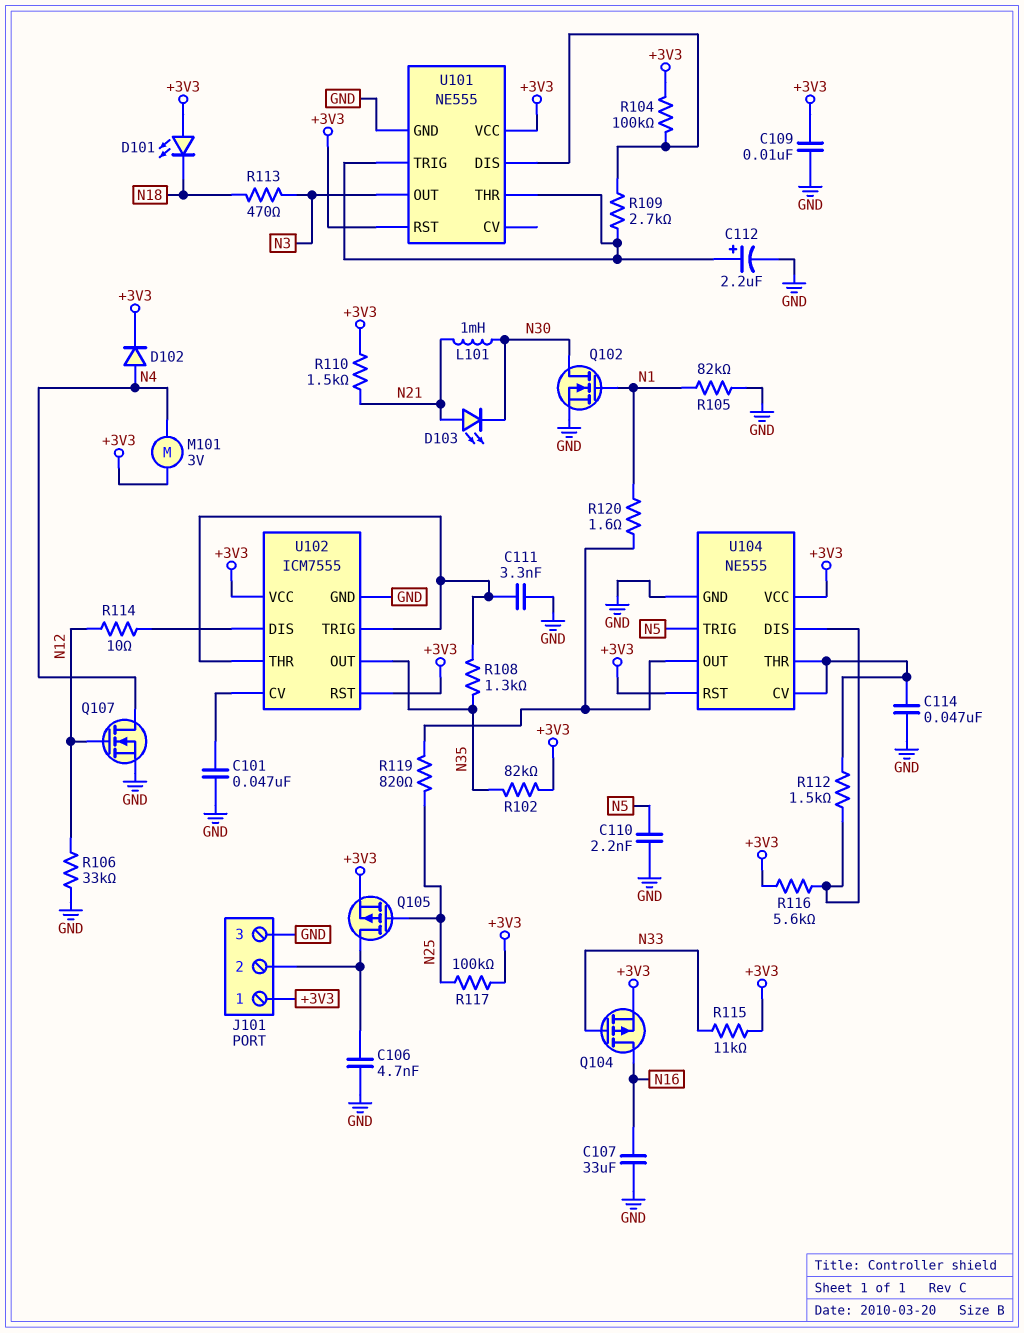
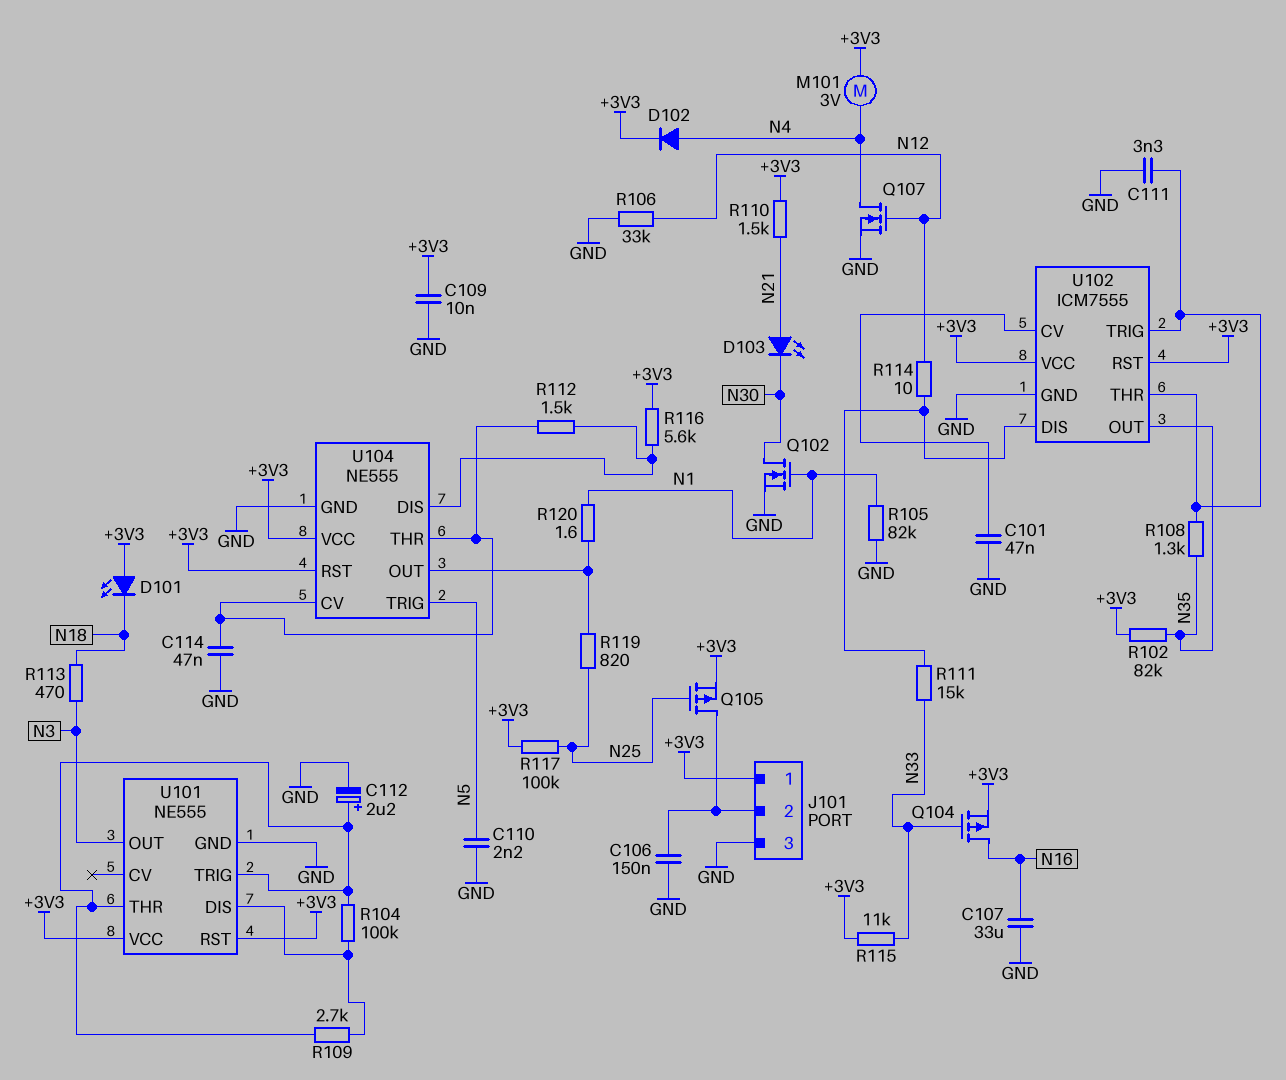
C106: 4.7nF (GND, J101/2) -> 150nF (GND, J101/2)
L101: 1mH (N21, N30) -> none
R104: 100k (+3V3, U101/DIS) -> 100k (U101/DIS, U101/THR)
R111: none -> 15k (N33, U102/DIS)

